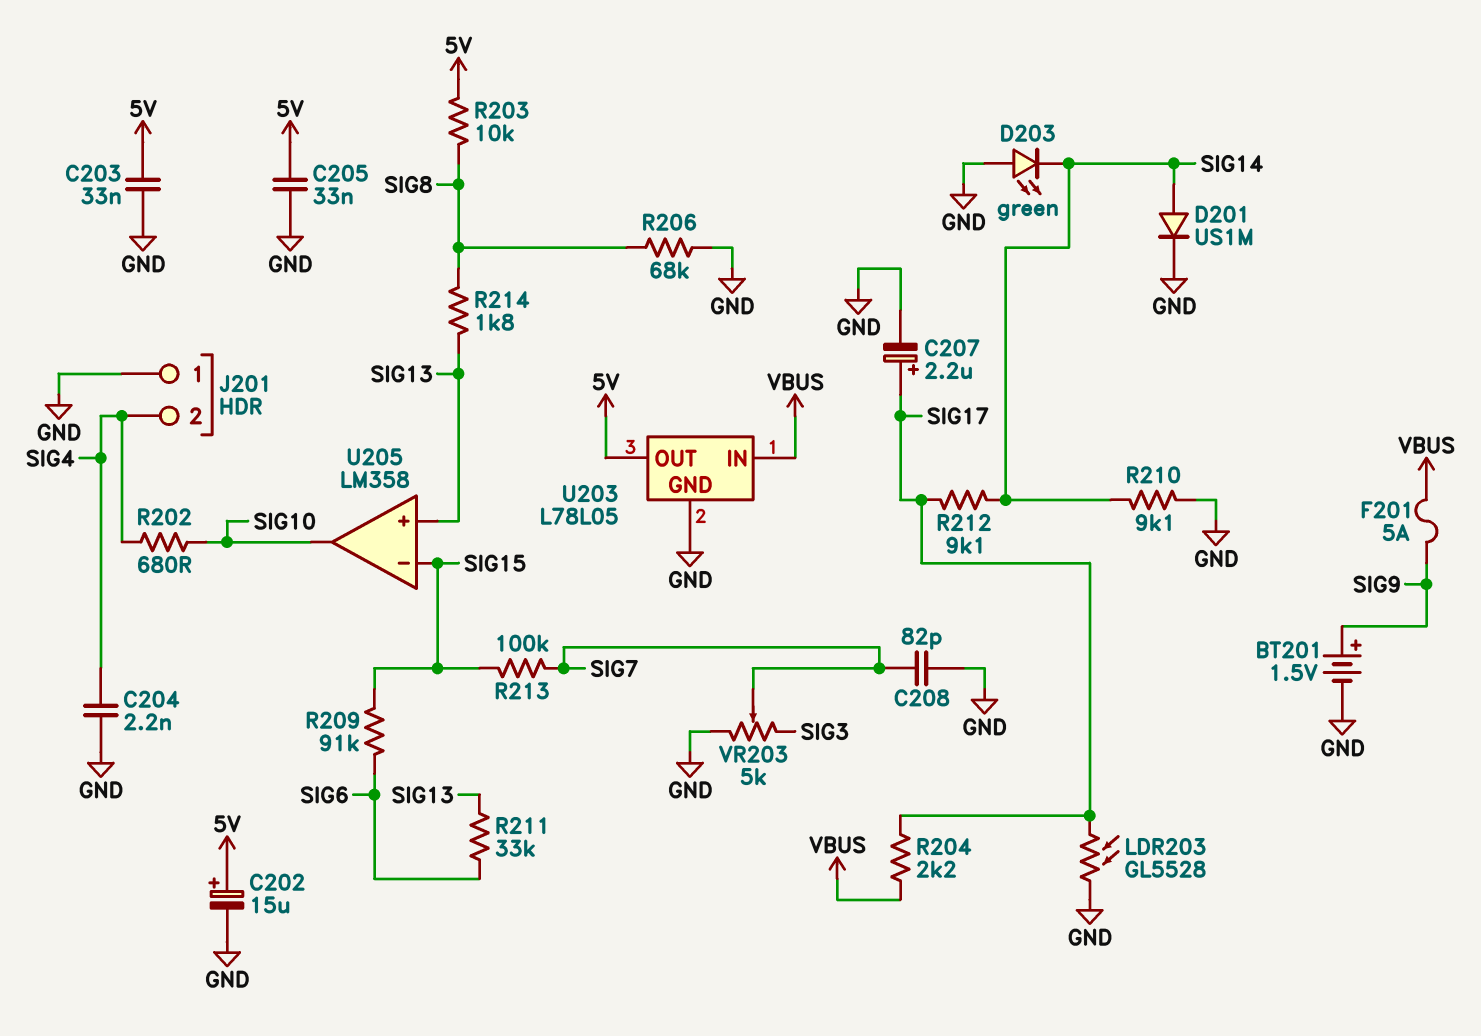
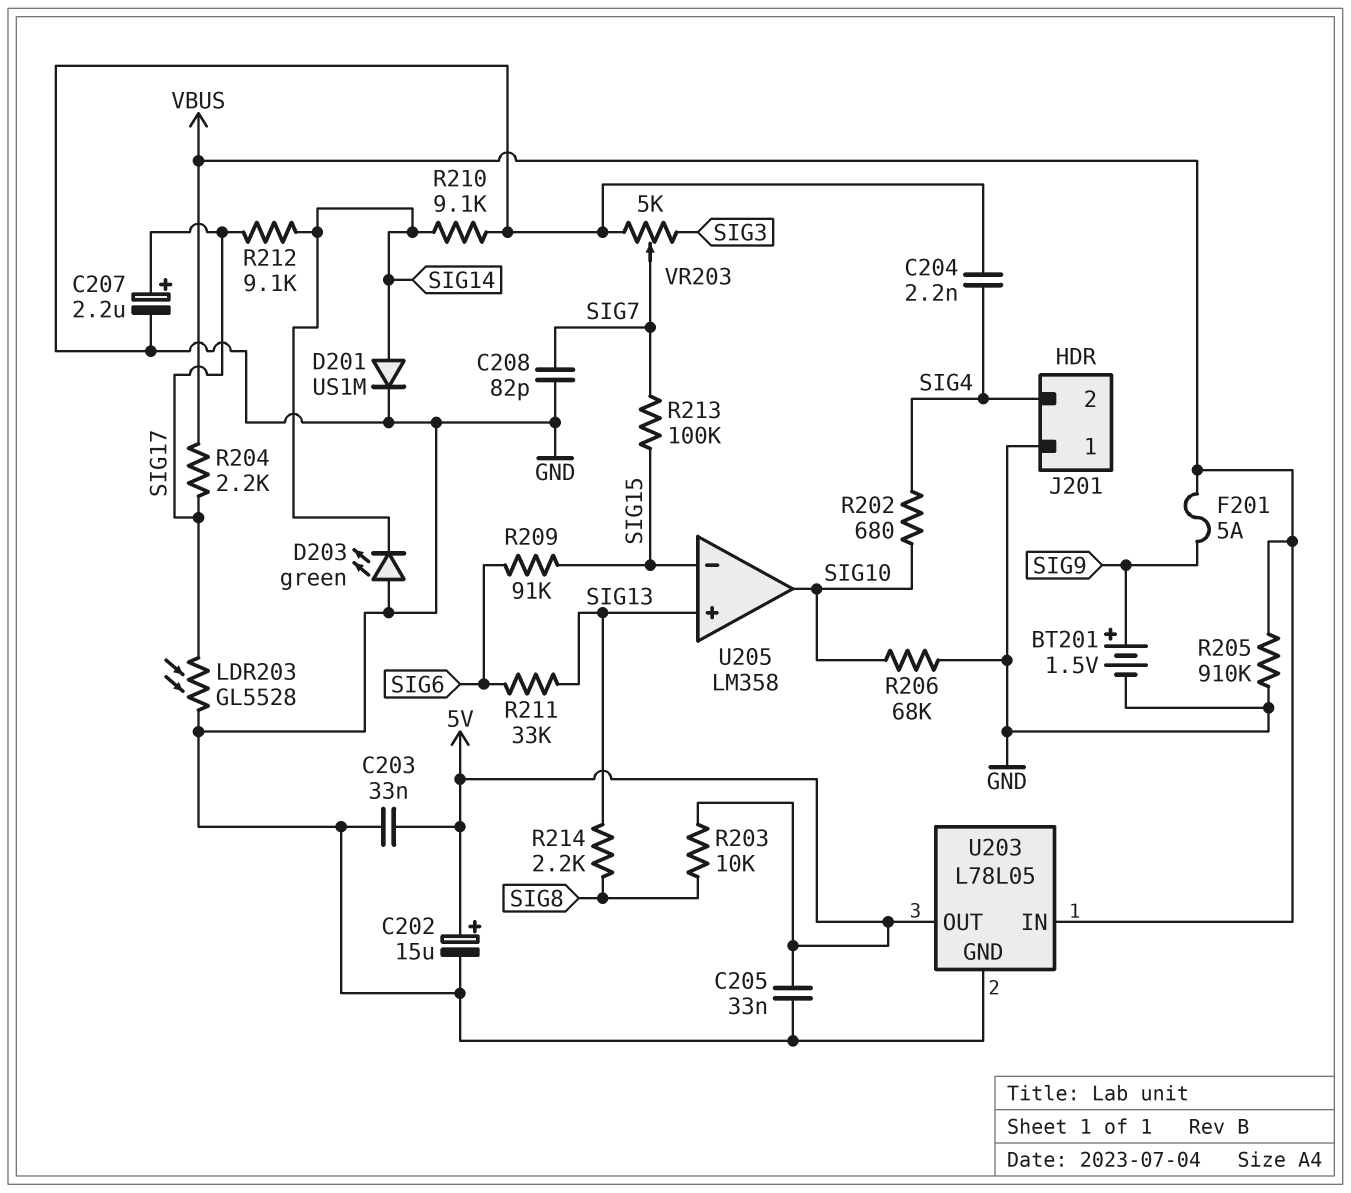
R205: none -> 910k (GND, VBUS)
R206: 68k (GND, SIG8) -> 68k (GND, SIG10)
R214: 1.8k (SIG8, SIG13) -> 2.2k (SIG8, SIG13)

